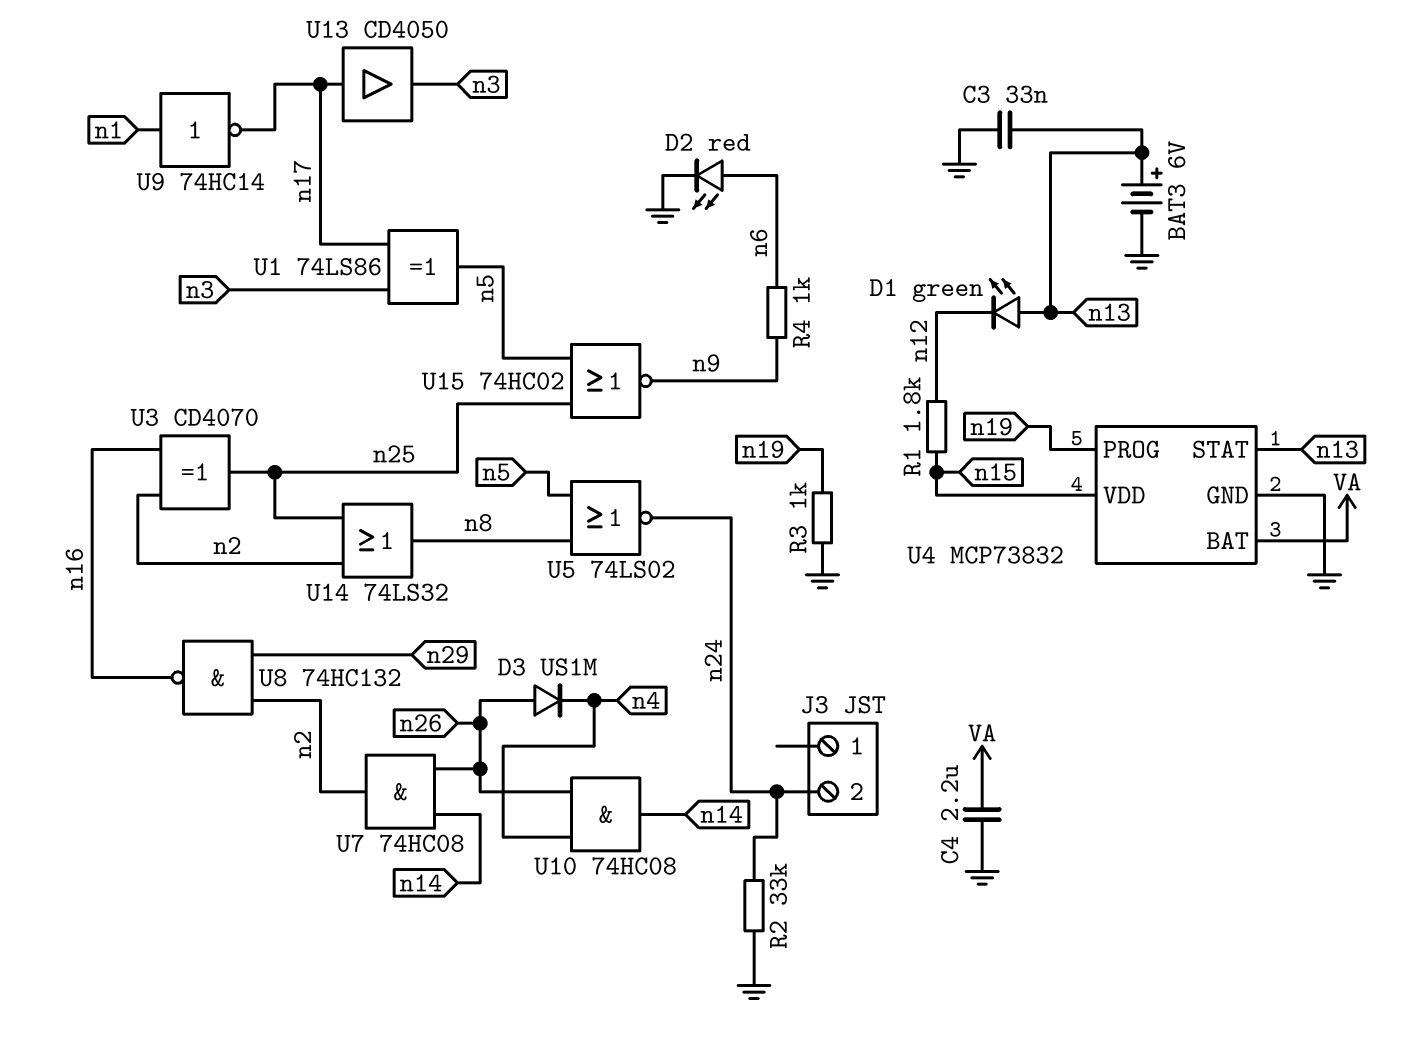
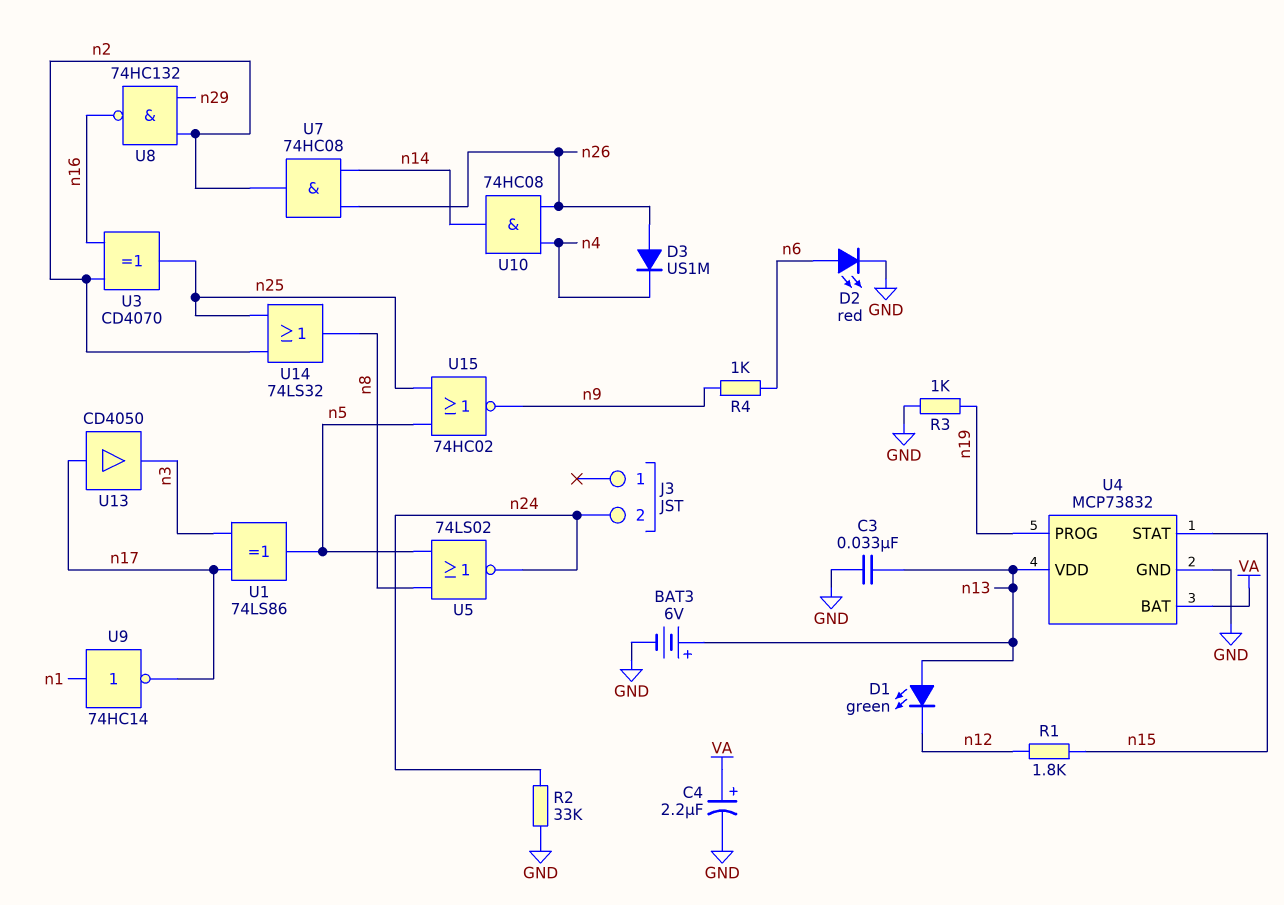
C4: 2.2uF (GND, VA) -> 2.2uF (plus VA, minus GND)
U4 pin STAT: n13 -> n15
U4 pin VDD: n15 -> n13

